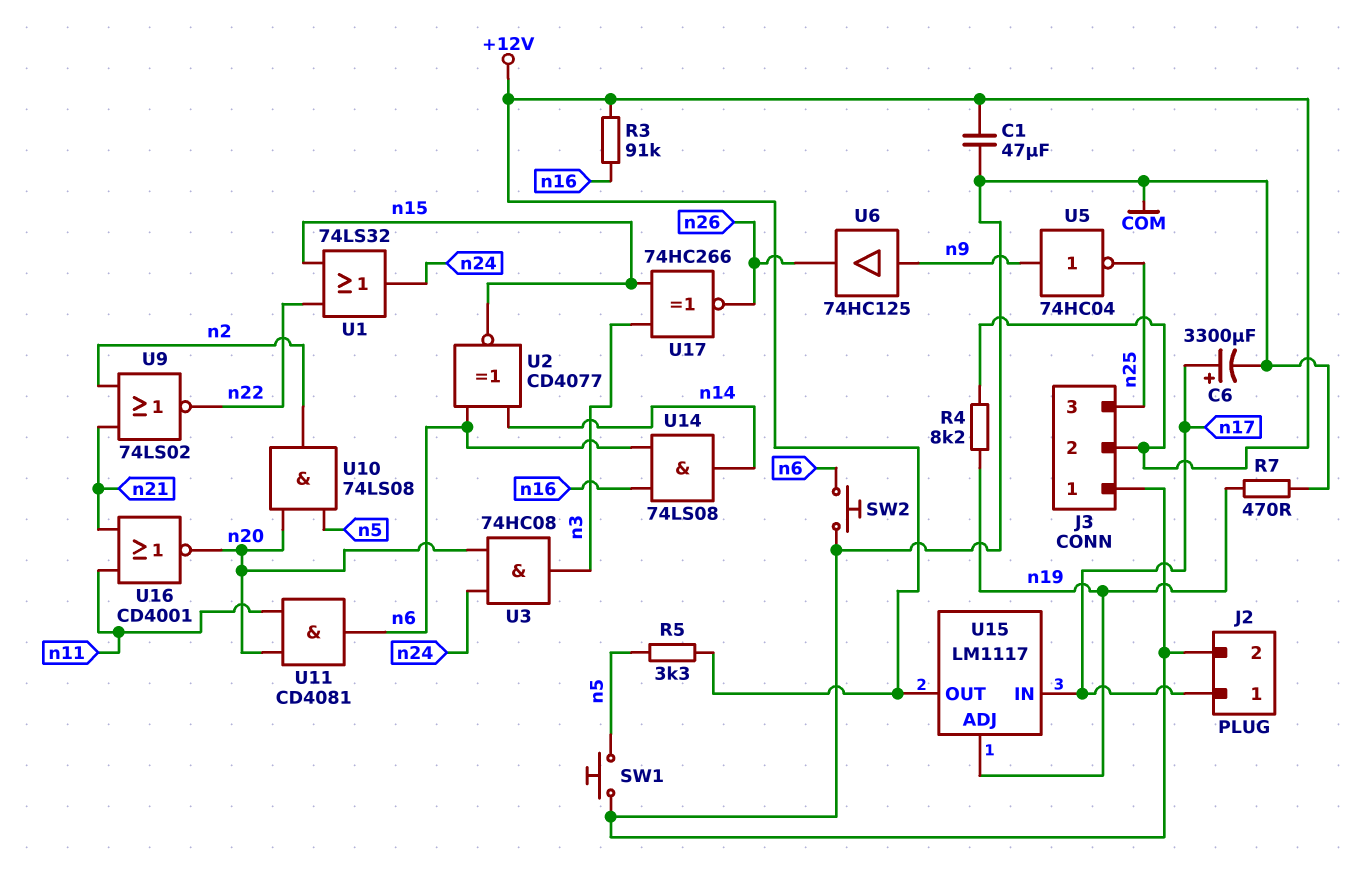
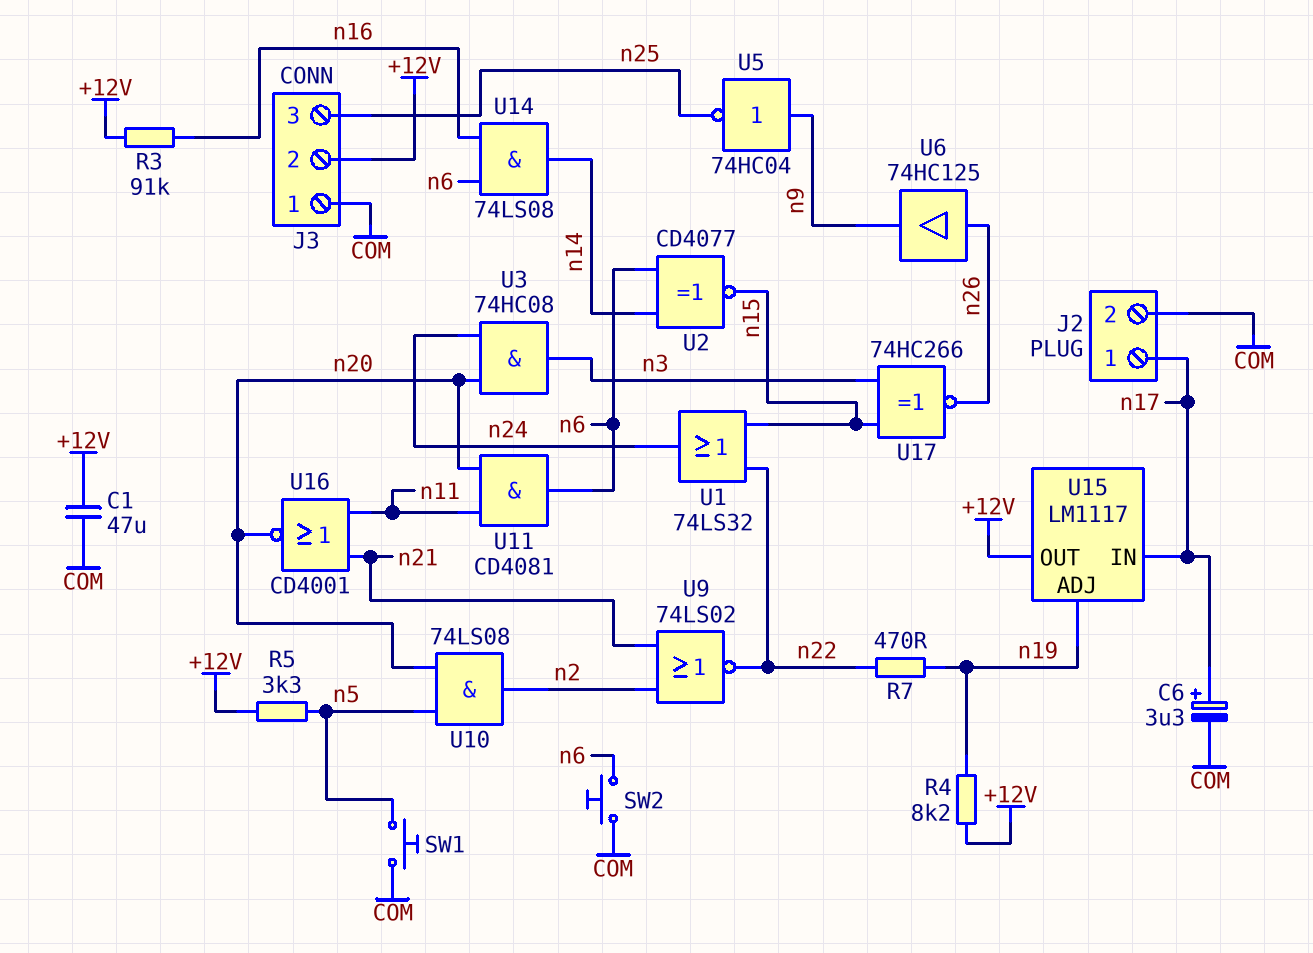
C6: 3300uF (plus n17, minus COM) -> 3.3uF (plus n17, minus COM)
R7: 470 (COM, n19) -> 470 (n19, n22)
U6: buffer 74HC125 (in n9, out n26) -> buffer 74HC125 (in n26, out n9)

